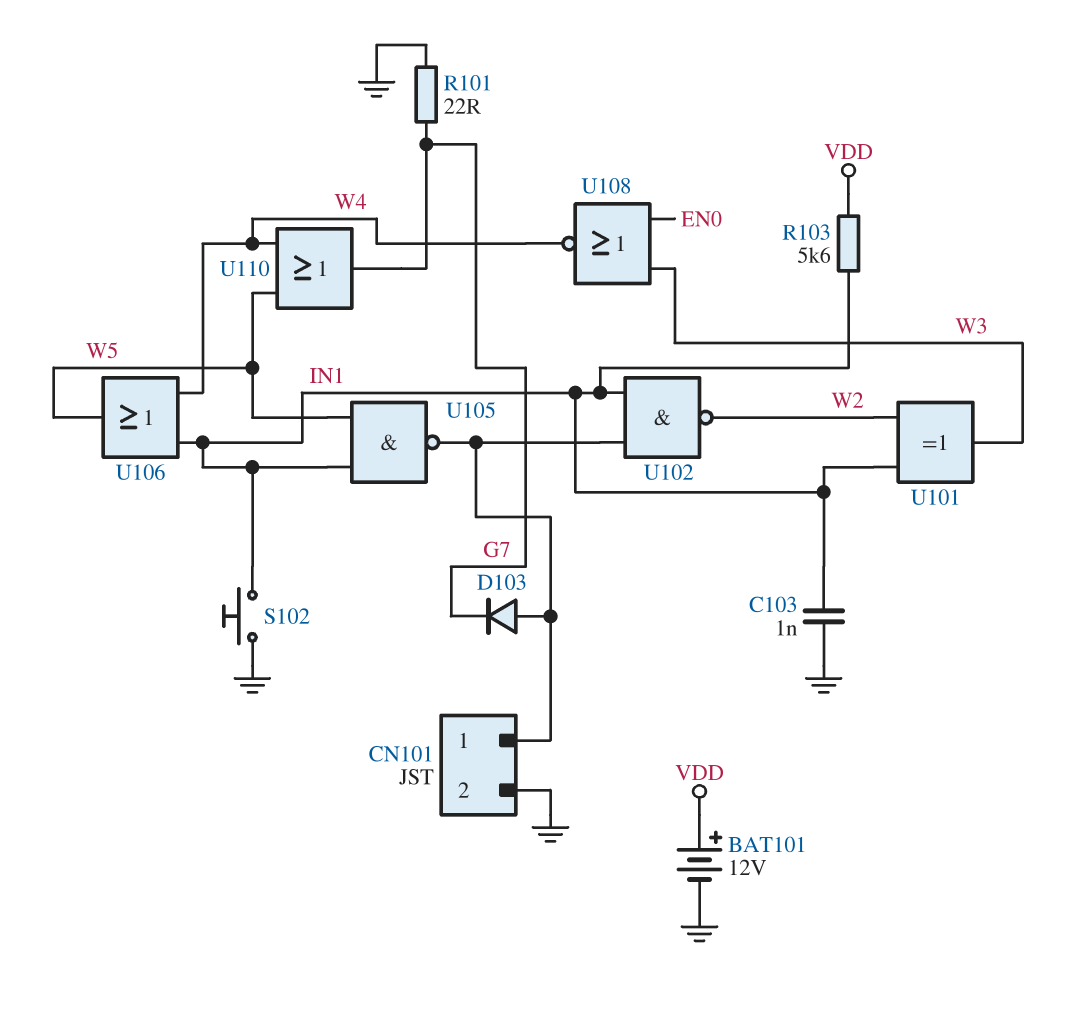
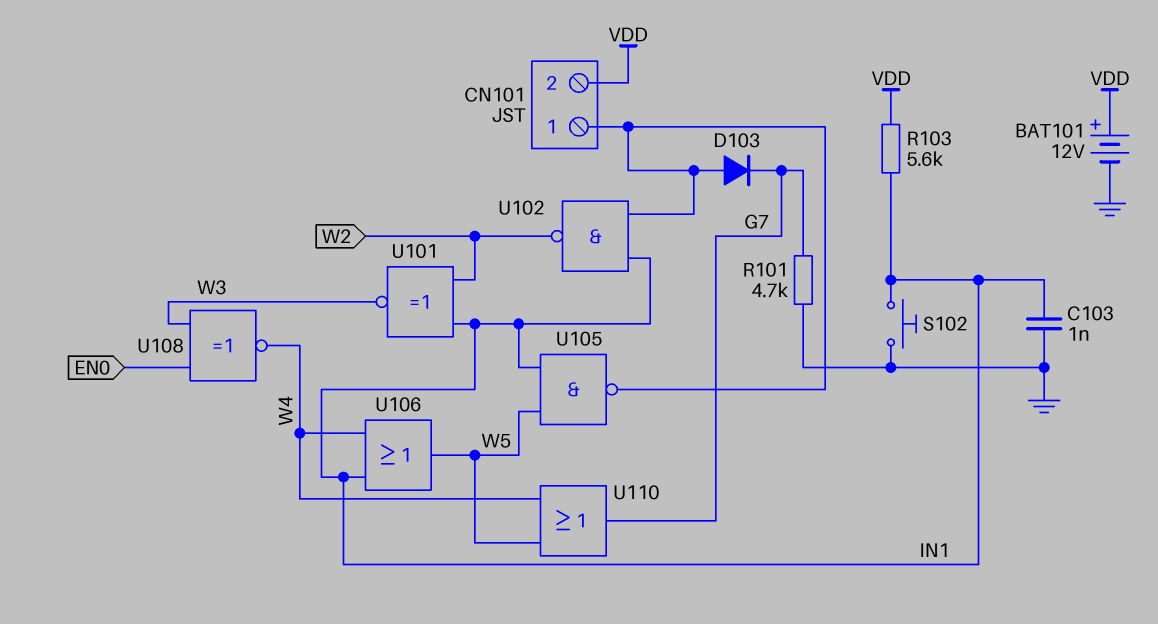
CN101 pin 2: GND -> VDD
R101: 22 (G7, GND) -> 4.7k (G7, GND)
U101: XOR (in IN1, in W2, out W3) -> XNOR (in IN1, in W2, out W3)
U108: NOR (in EN0, in W3, out W4) -> XNOR (in EN0, in W3, out W4)

